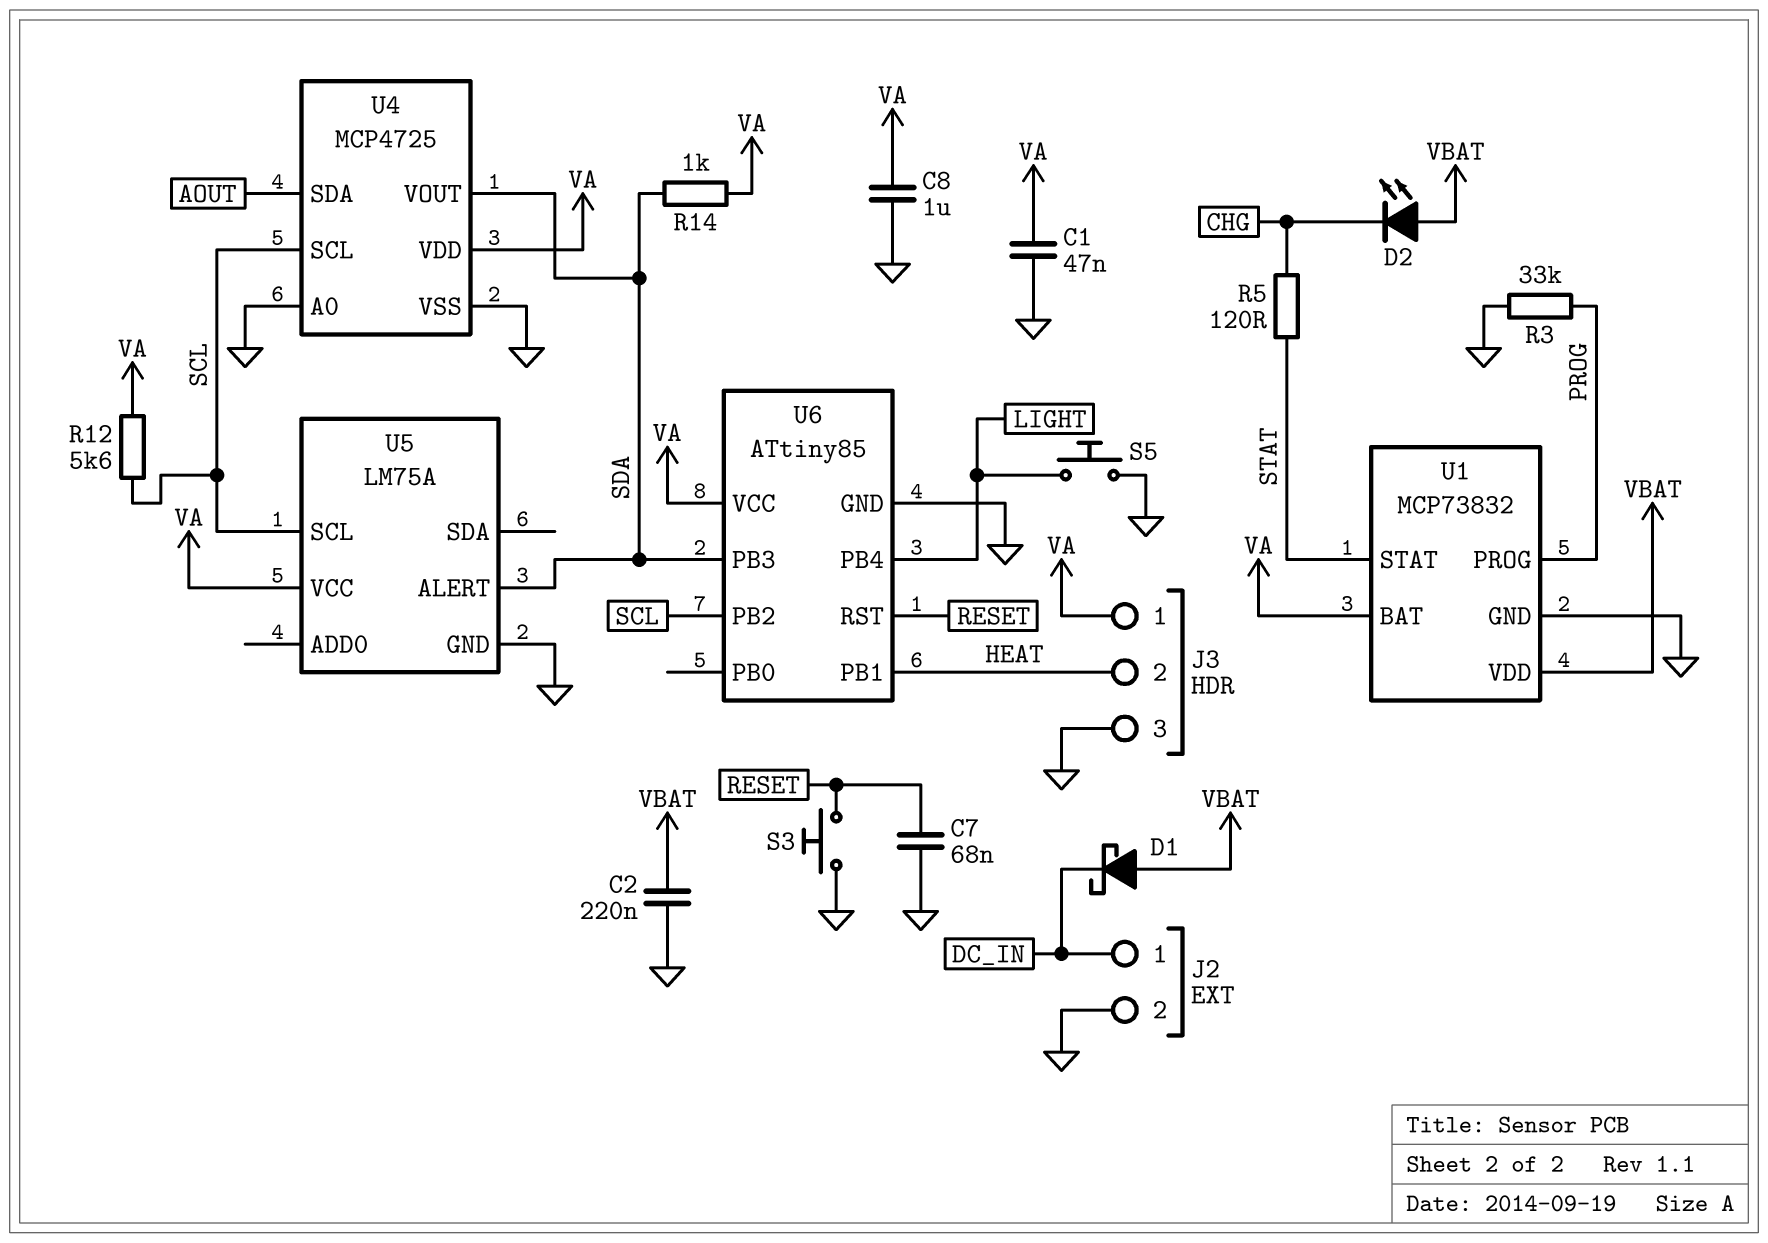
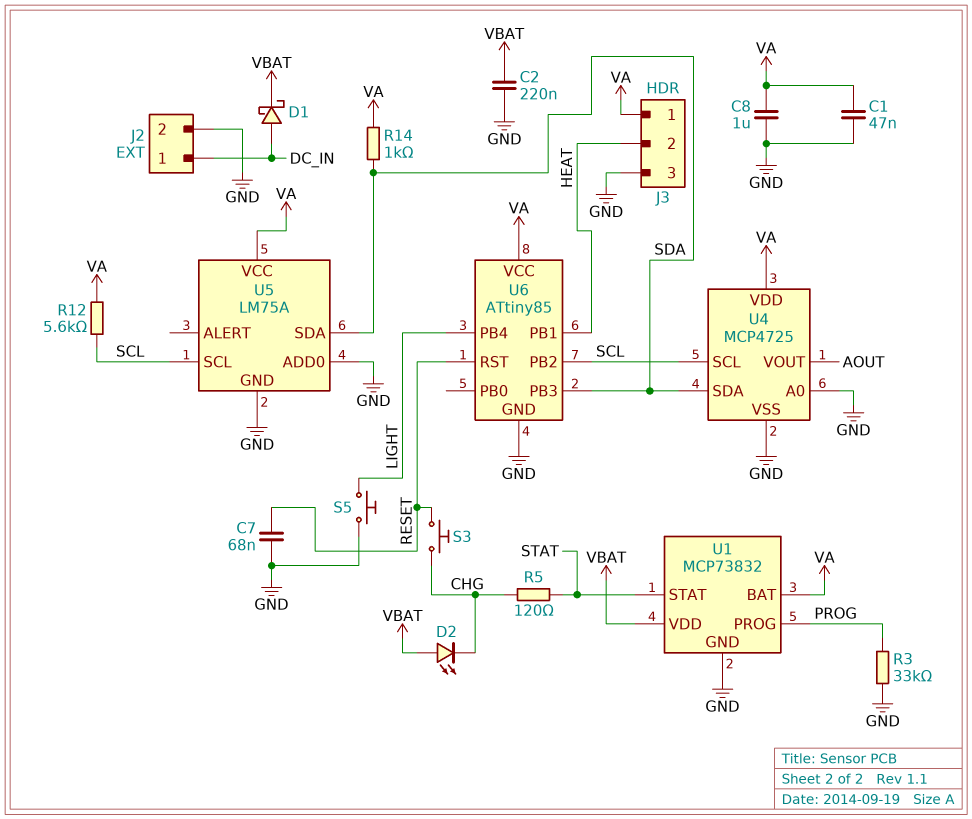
D1: schottky (A VBAT, K DC_IN) -> schottky (A DC_IN, K VBAT)
S3: button (GND, RESET) -> button (CHG, RESET)
U4 pin SDA: AOUT -> SDA
U4 pin VOUT: SDA -> AOUT
U5 pin ADD0: none -> GND
U5 pin ALERT: SDA -> none
U5 pin SDA: none -> SDA

